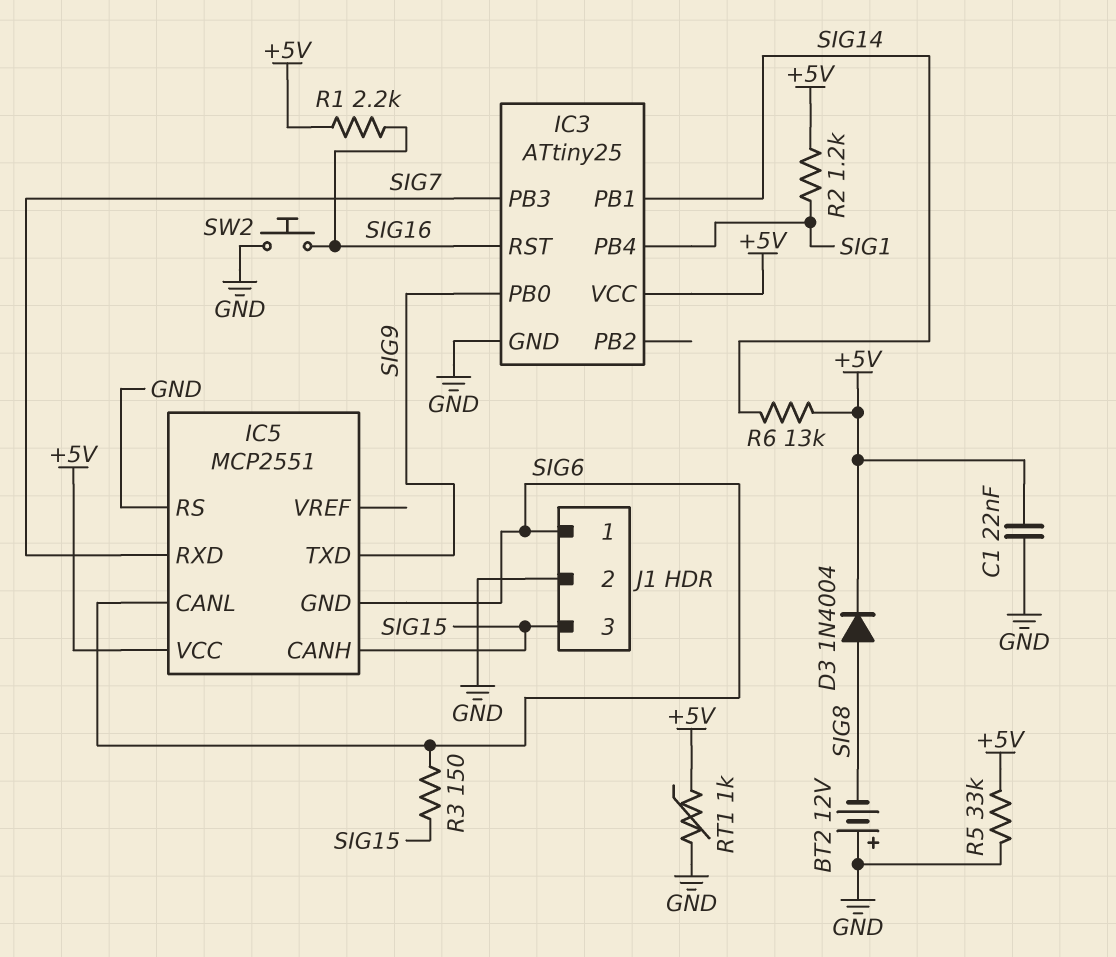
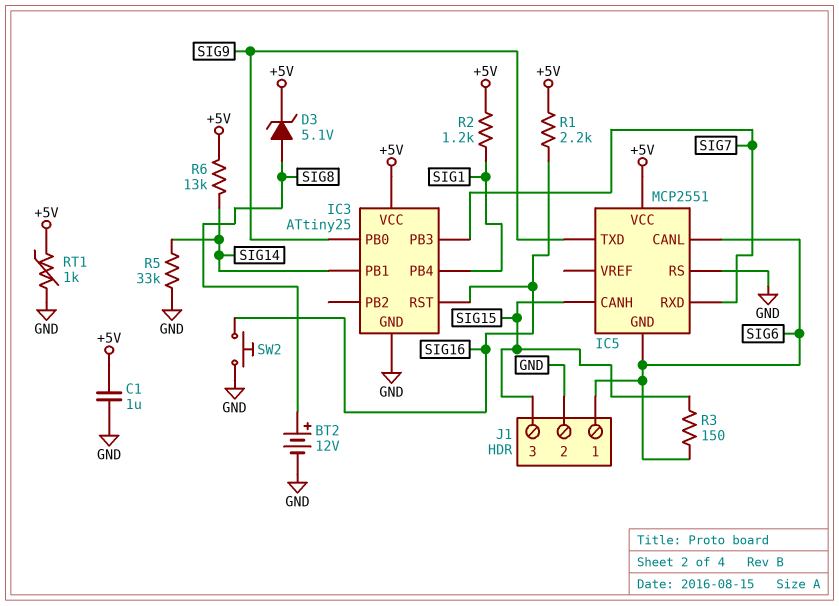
BT2: 12V (plus GND, minus SIG8) -> 12V (plus SIG8, minus GND)
C1: 22nF (+5V, GND) -> 1uF (+5V, GND)
D3: diode 1N4004 (A SIG8, K +5V) -> zener 5.1V (A SIG8, K +5V)
R5: 33k (+5V, GND) -> 33k (GND, SIG14)

